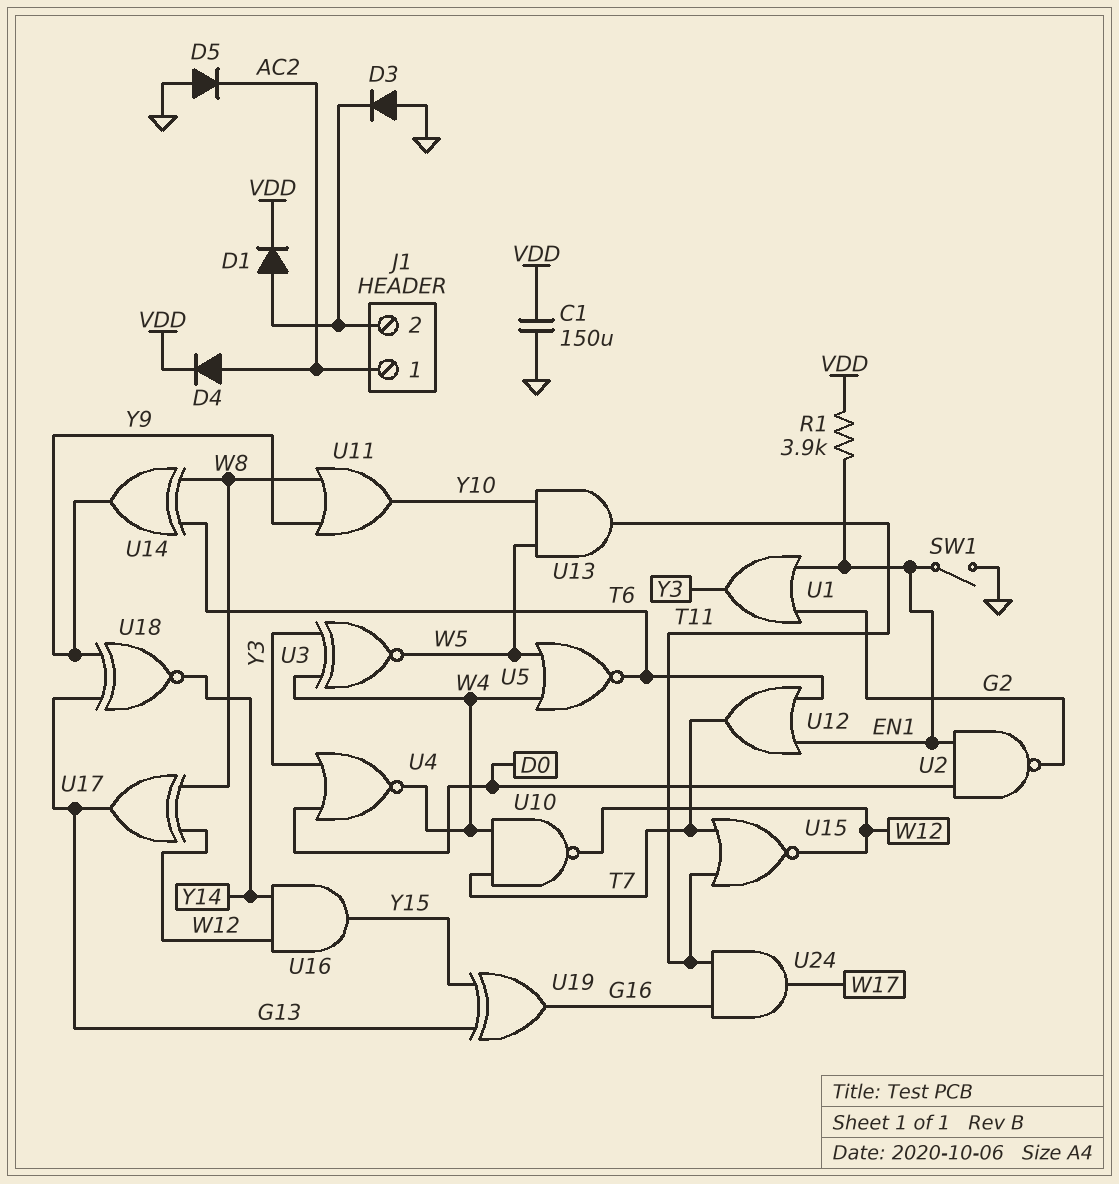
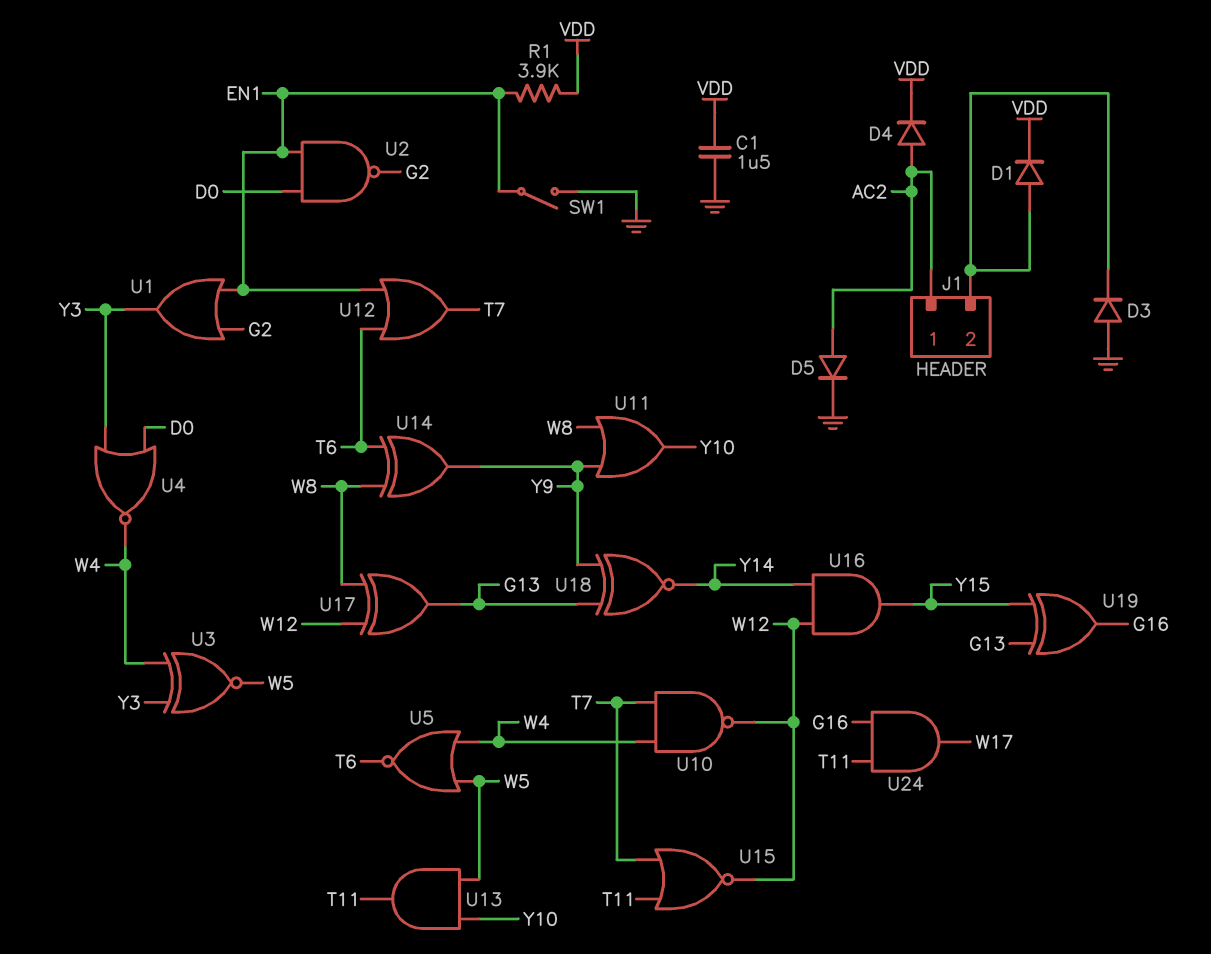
C1: 150uF (GND, VDD) -> 1.5uF (GND, VDD)
D5: diode (A GND, K AC2) -> diode (A AC2, K GND)

